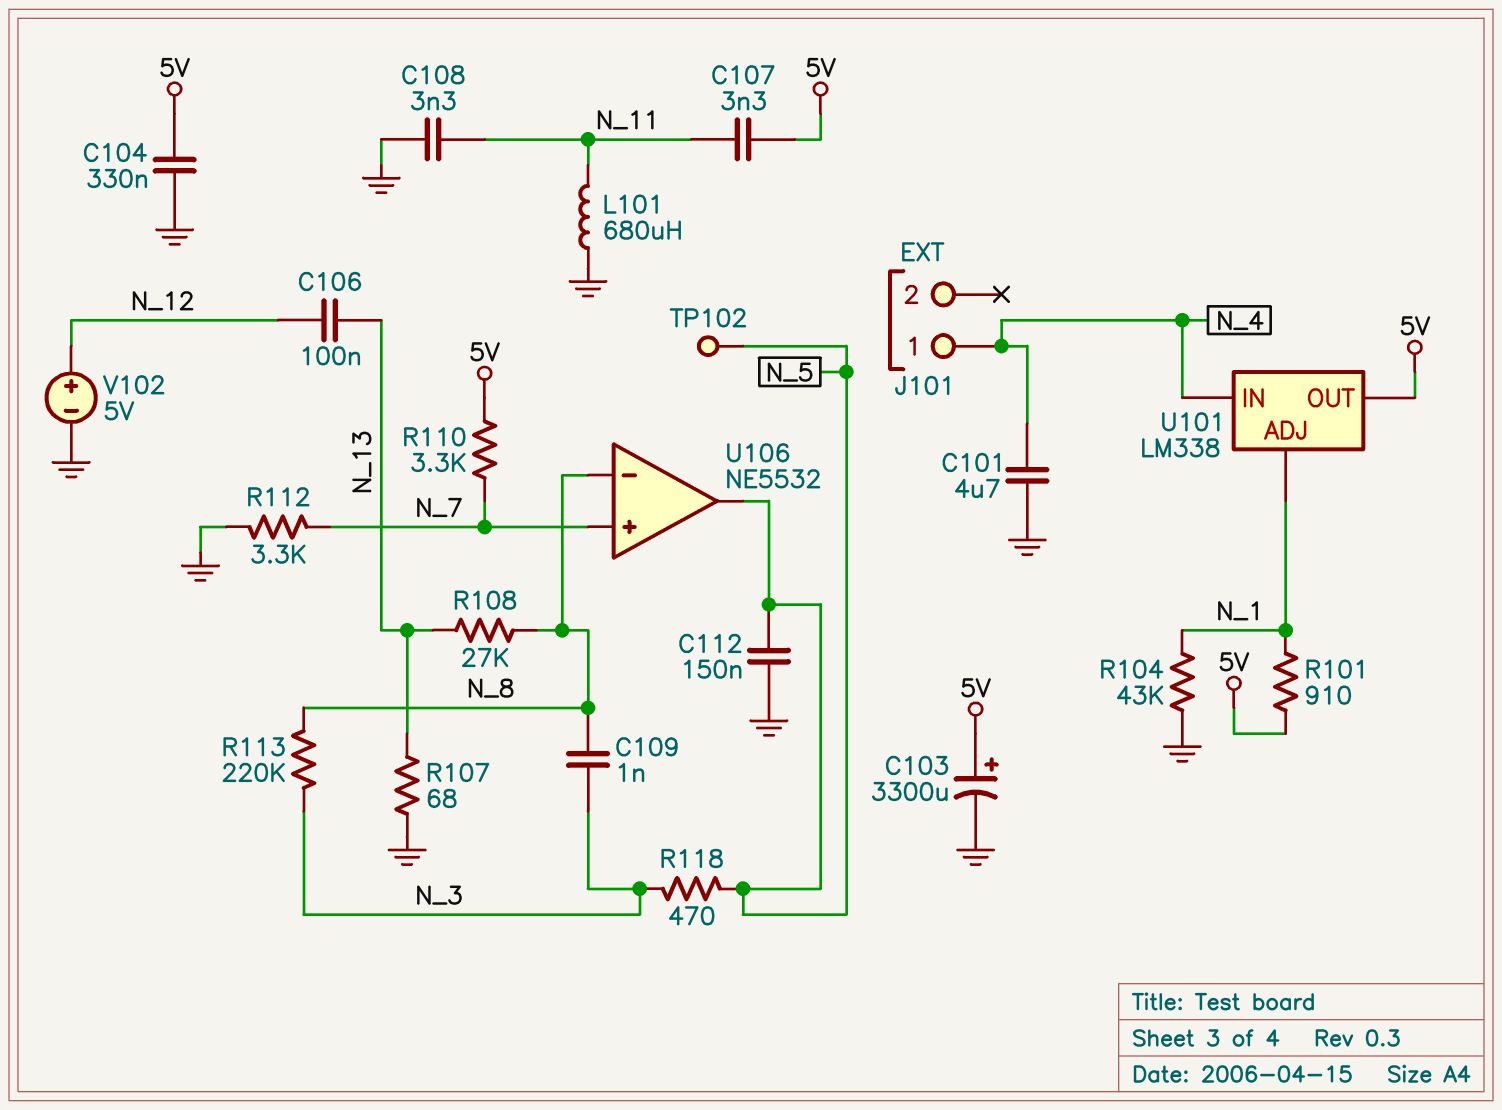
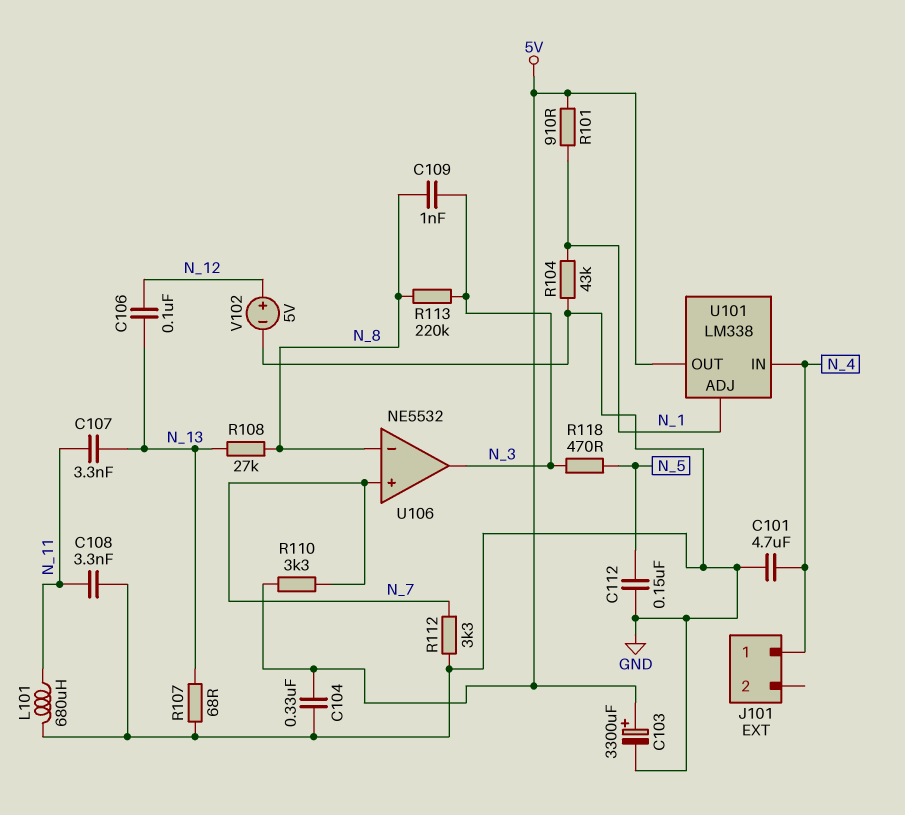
C107: 3.3nF (5V, N_11) -> 3.3nF (N_11, N_13)
TP102: test point (N_5) -> none
U106 pin out: N_5 -> N_3

